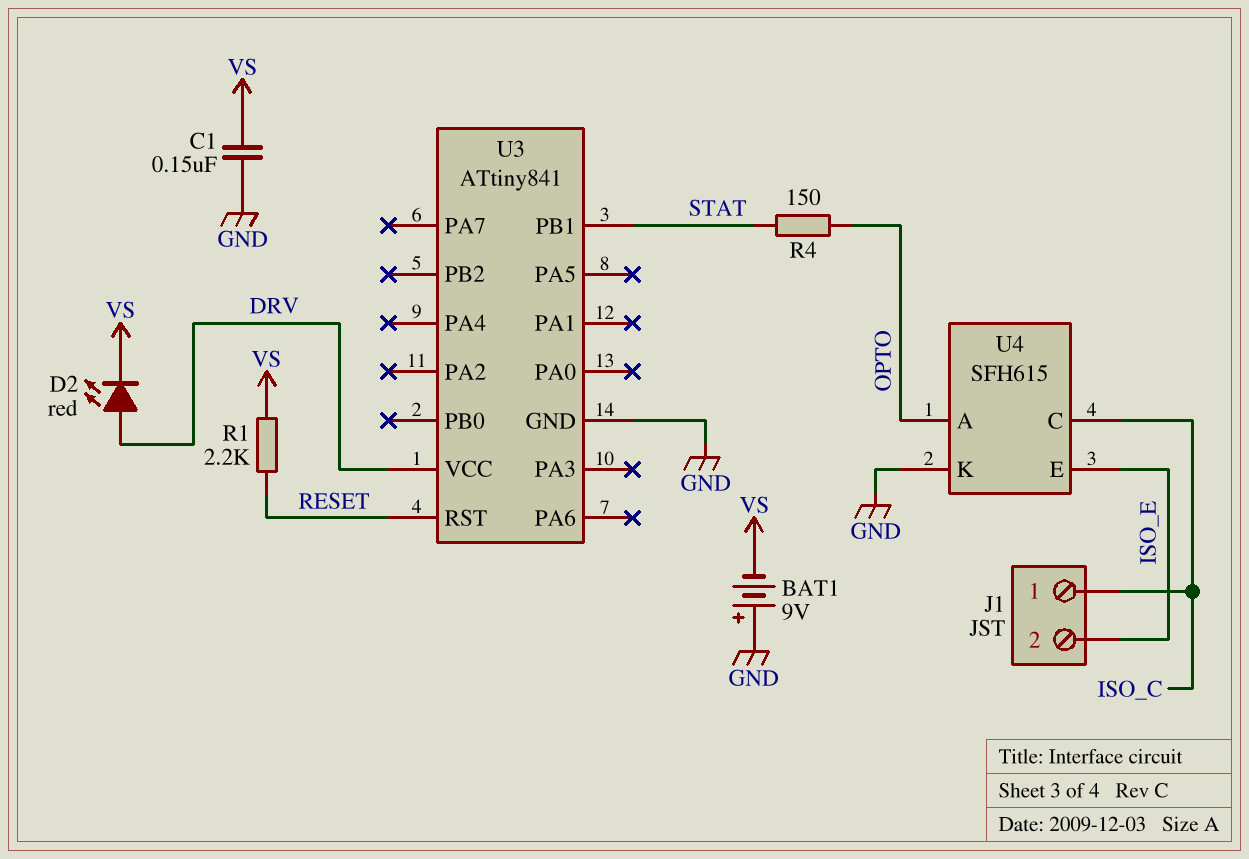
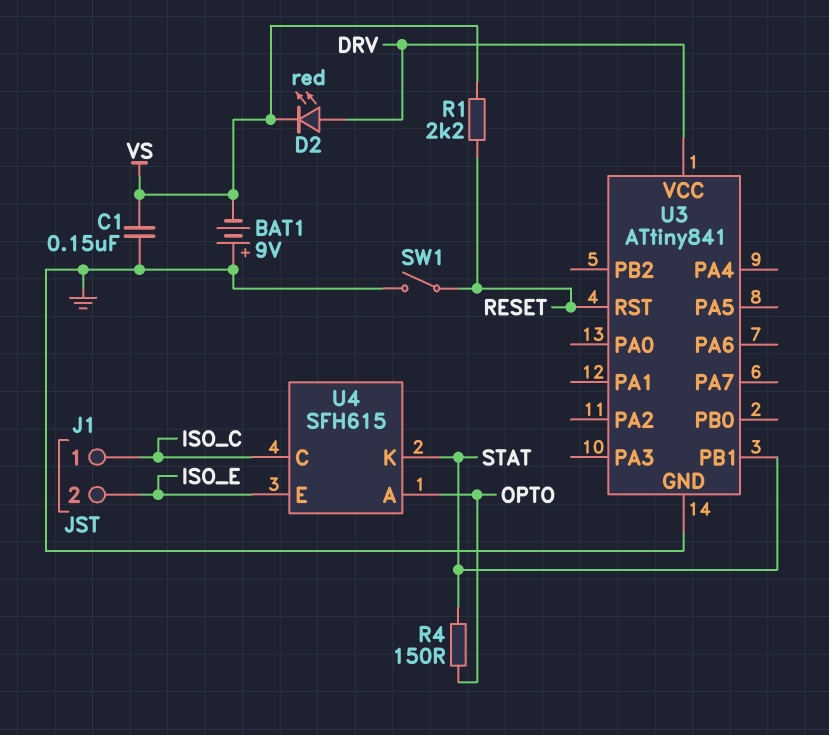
SW1: none -> switch (GND, RESET)
U4 pin K: GND -> STAT

